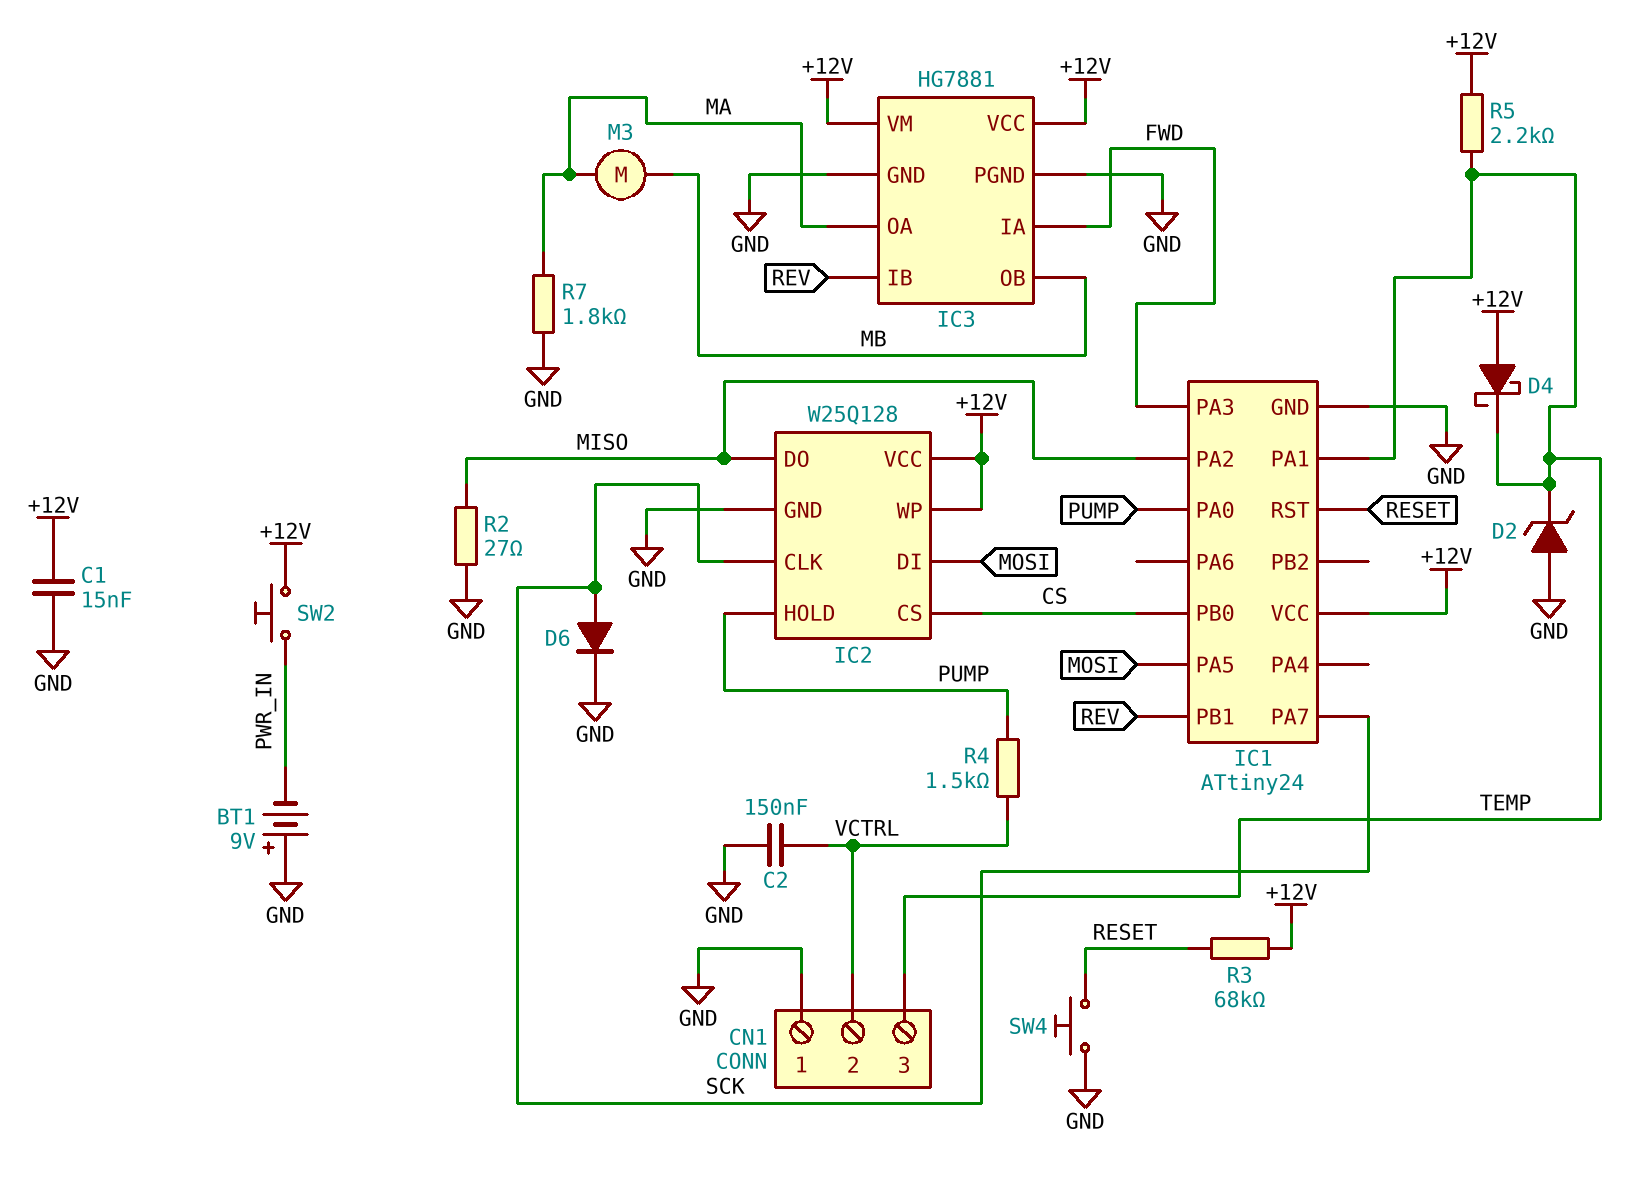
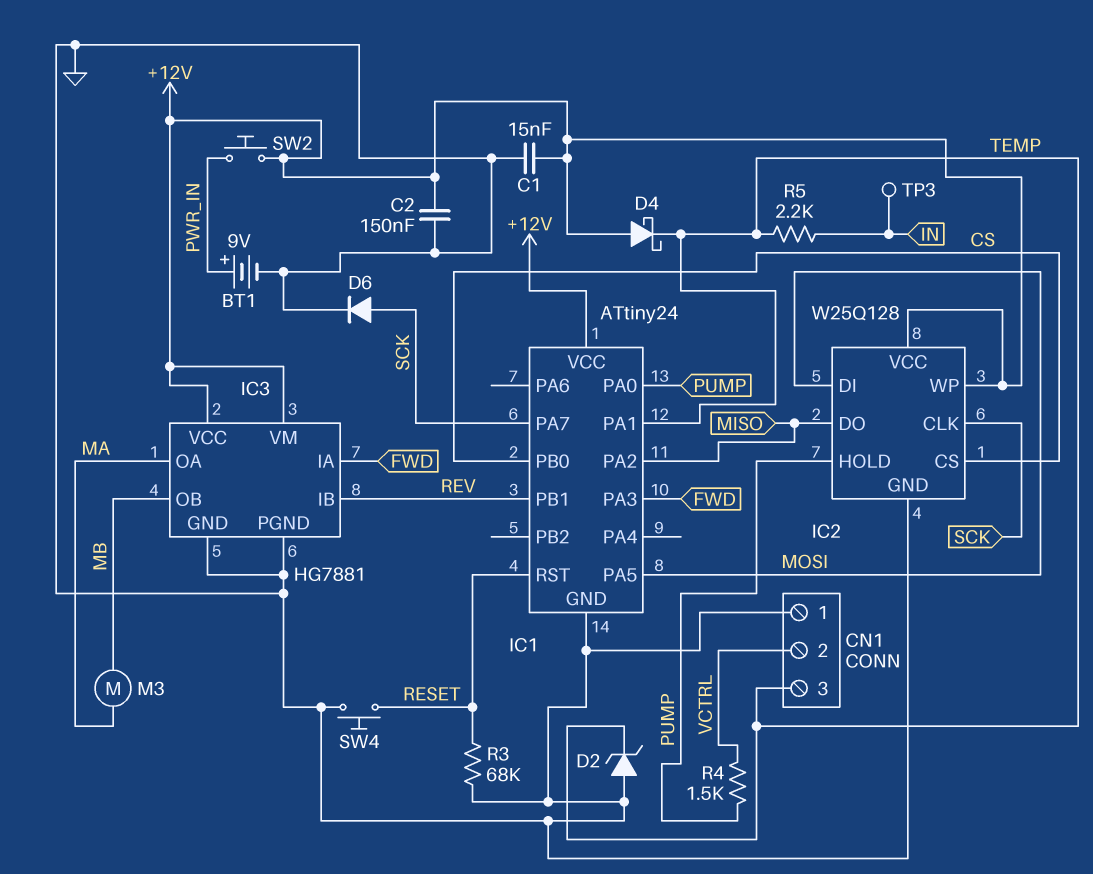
BT1: 9V (plus GND, minus PWR_IN) -> 9V (plus PWR_IN, minus GND)
C2: 150nF (GND, VCTRL) -> 150nF (+12V, GND)
R2: 27 (GND, MISO) -> none
R3: 68k (+12V, RESET) -> 68k (GND, RESET)
R5: 2.2k (+12V, TEMP) -> 2.2k (IN, TEMP)
R7: 1.8k (GND, MA) -> none
TP3: none -> test point (IN)

